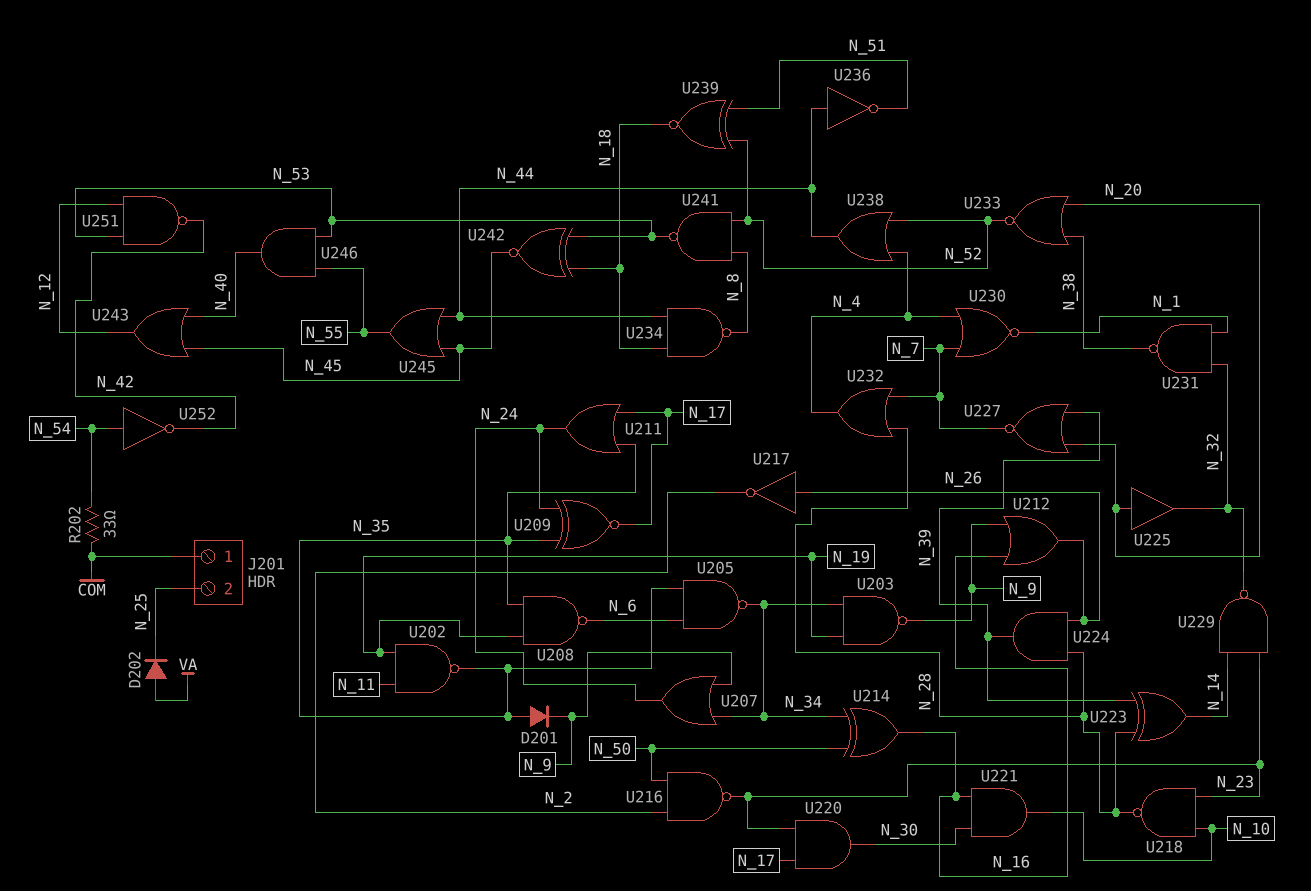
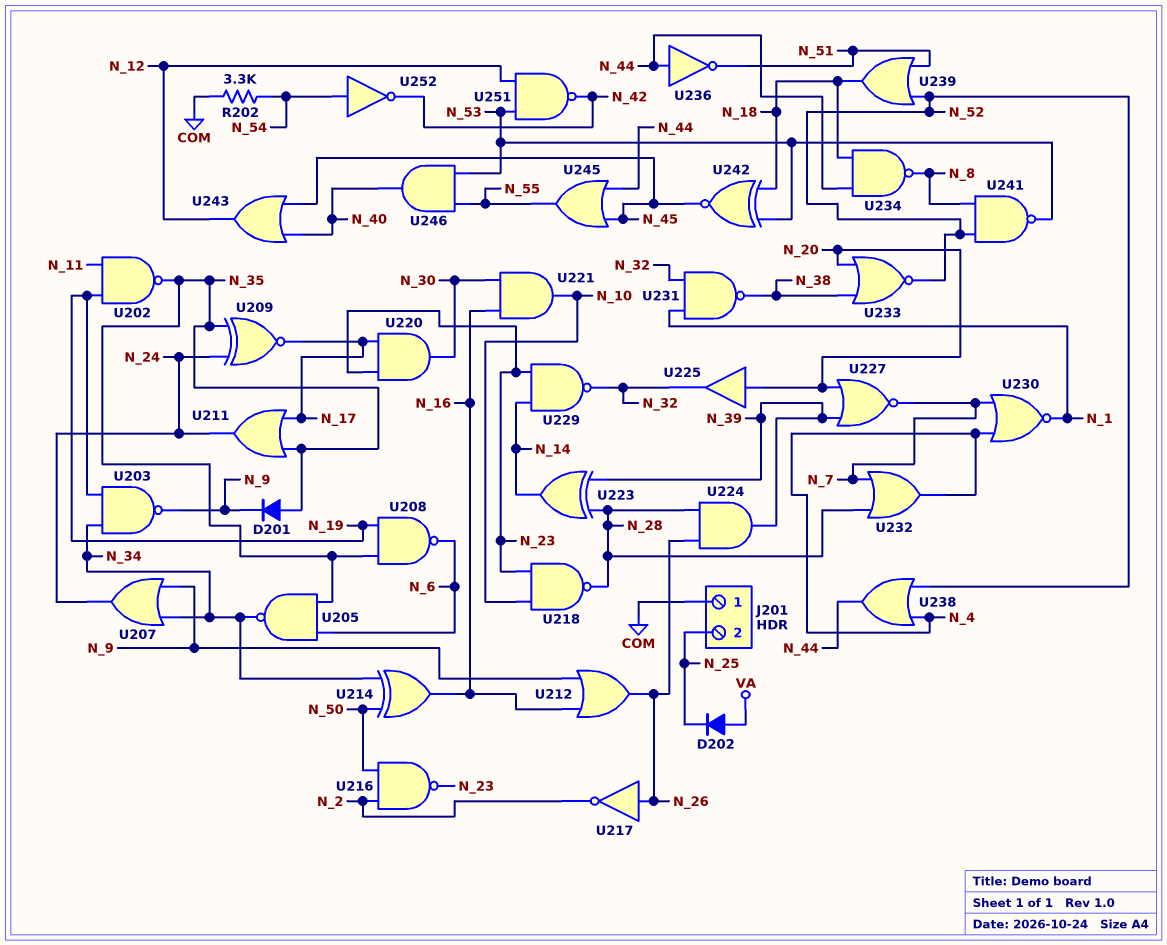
R202: 33 (COM, N_54) -> 3.3k (COM, N_54)
U239: XNOR (in N_51, in N_52, out N_18) -> OR (in N_51, in N_52, out N_18)

